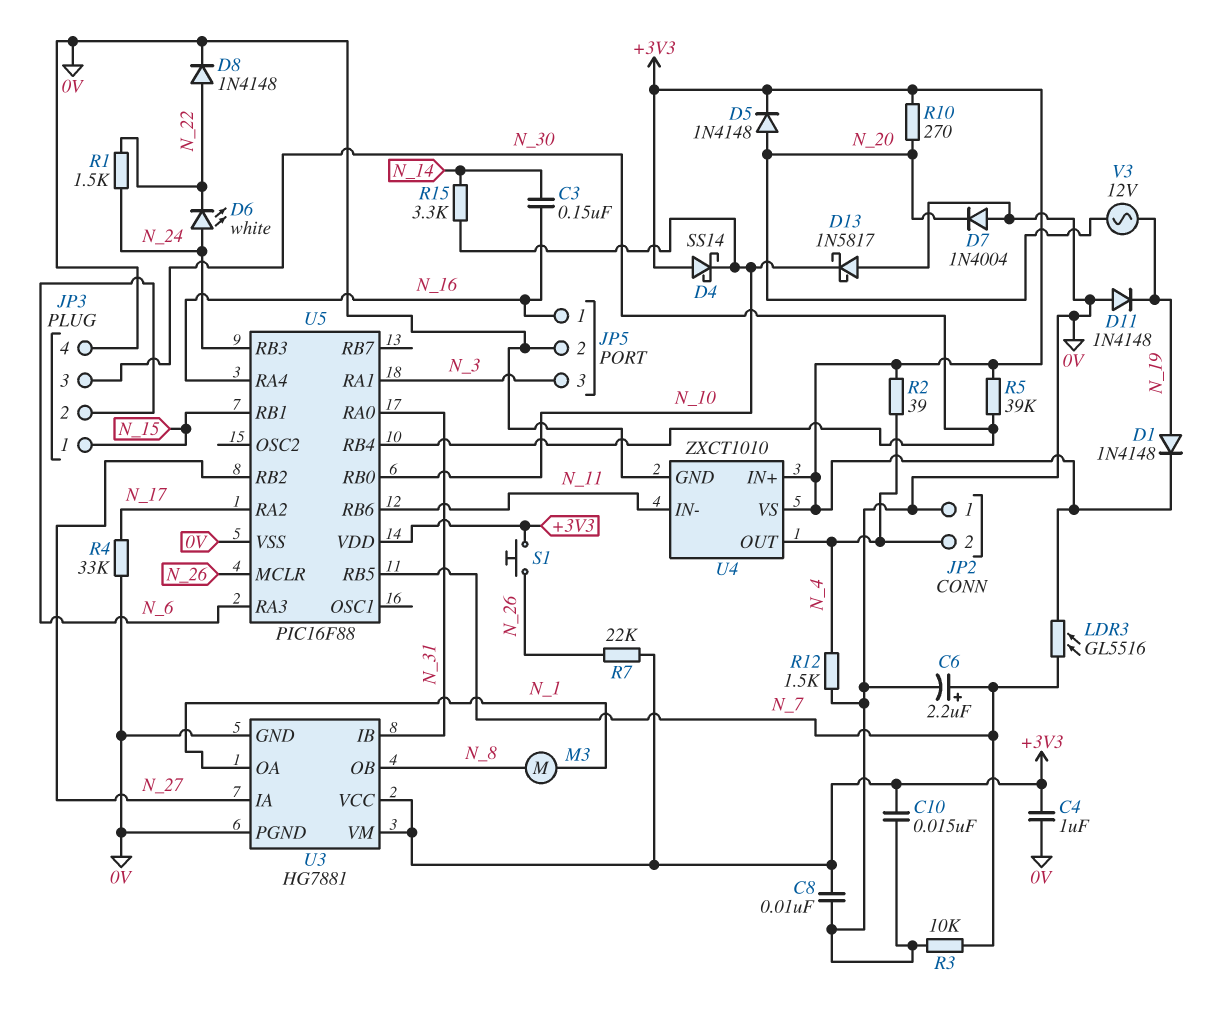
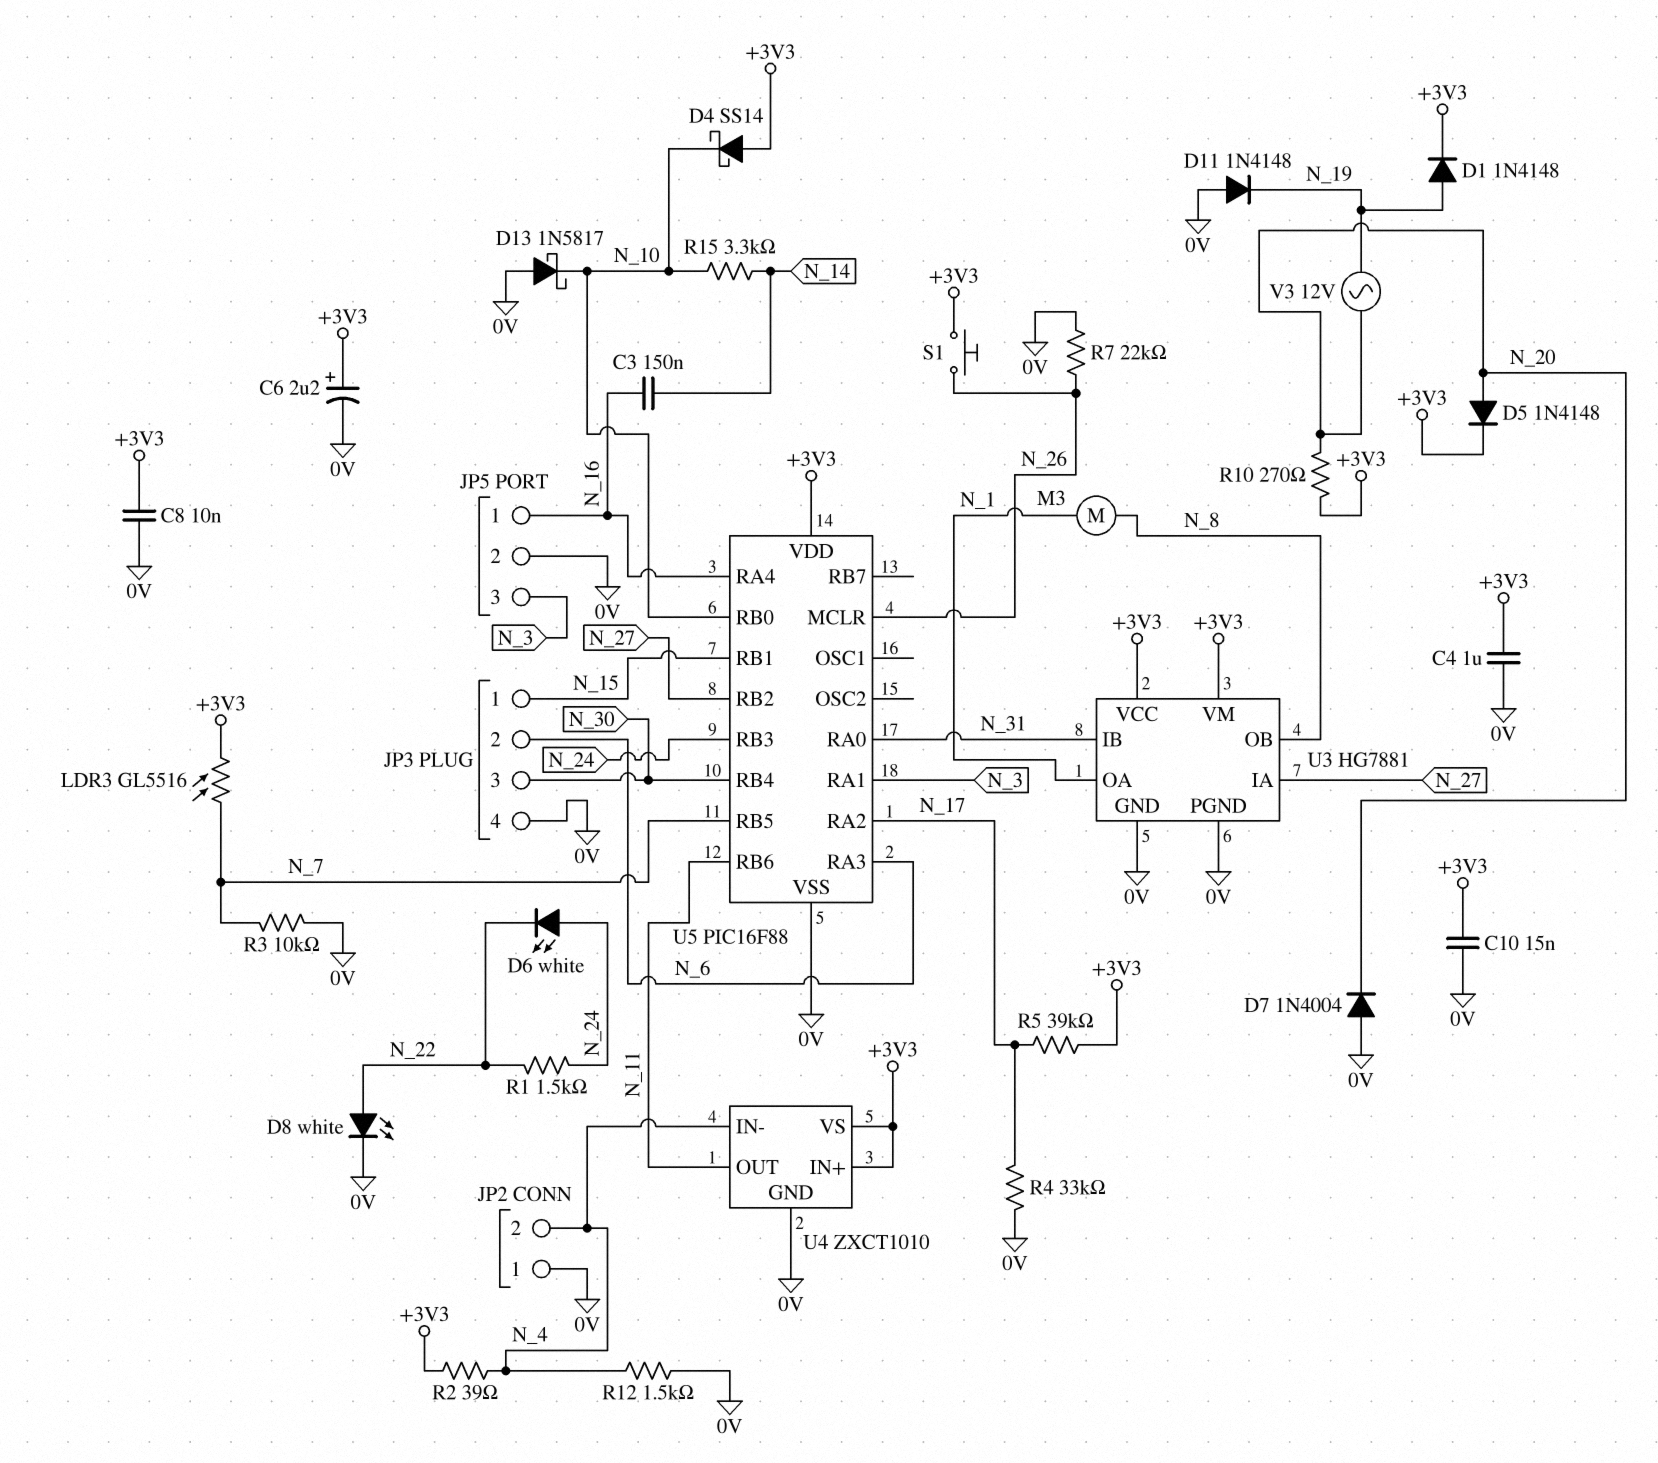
C6: 2.2uF (plus N_7, minus 0V) -> 2.2uF (plus +3V3, minus 0V)
D8: diode 1N4148 (A N_22, K 0V) -> LED white (A N_22, K 0V)
R5: 39k (+3V3, N_30) -> 39k (+3V3, N_17)
R7: 22k (+3V3, N_26) -> 22k (0V, N_26)
U4 pin IN-: N_11 -> N_4
U4 pin OUT: N_4 -> N_11

